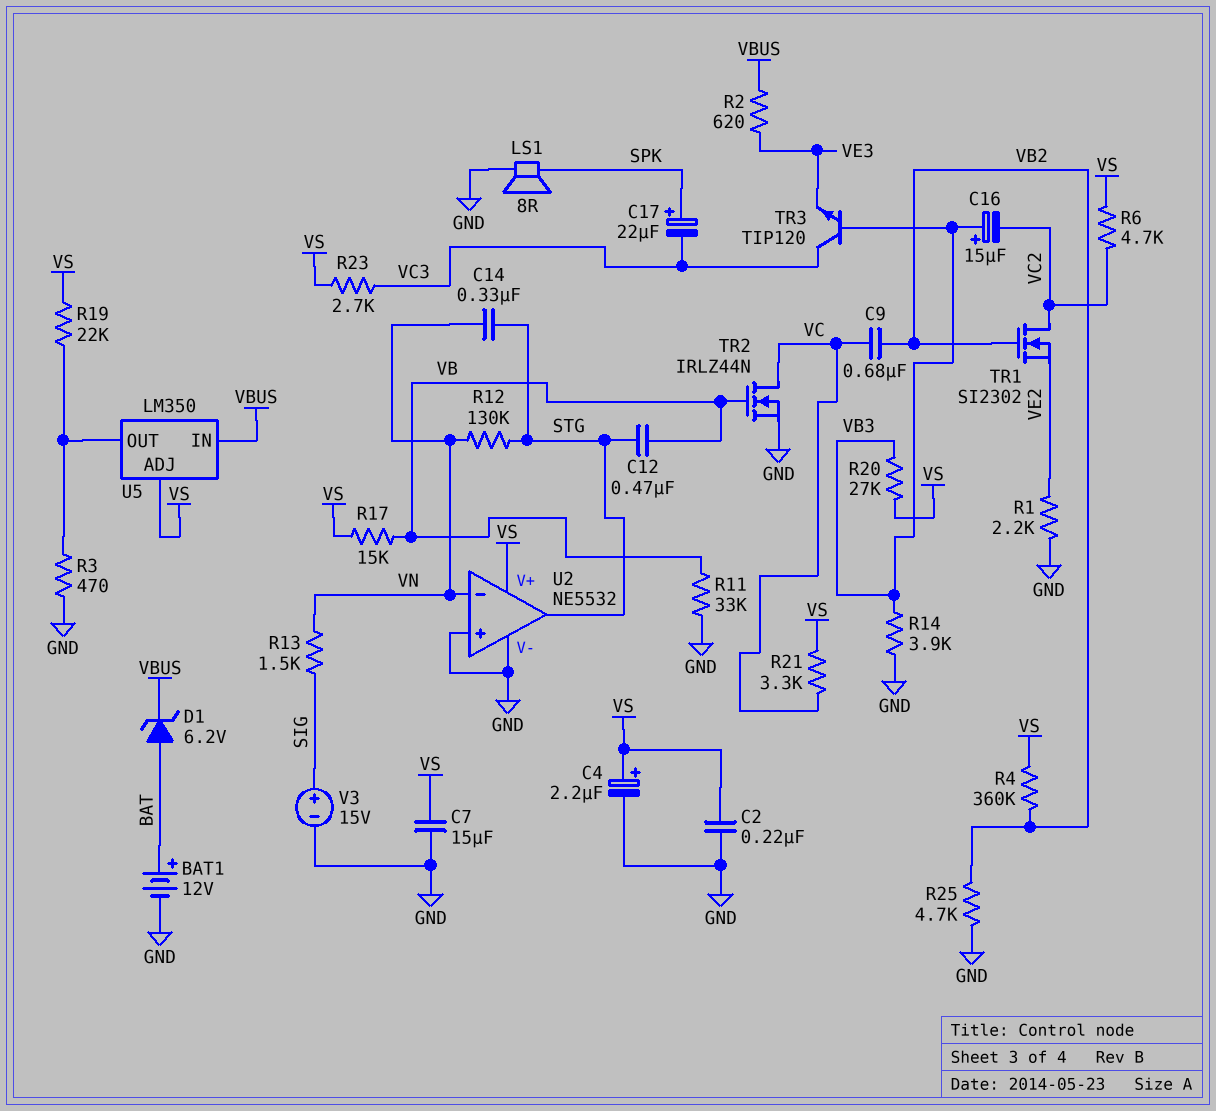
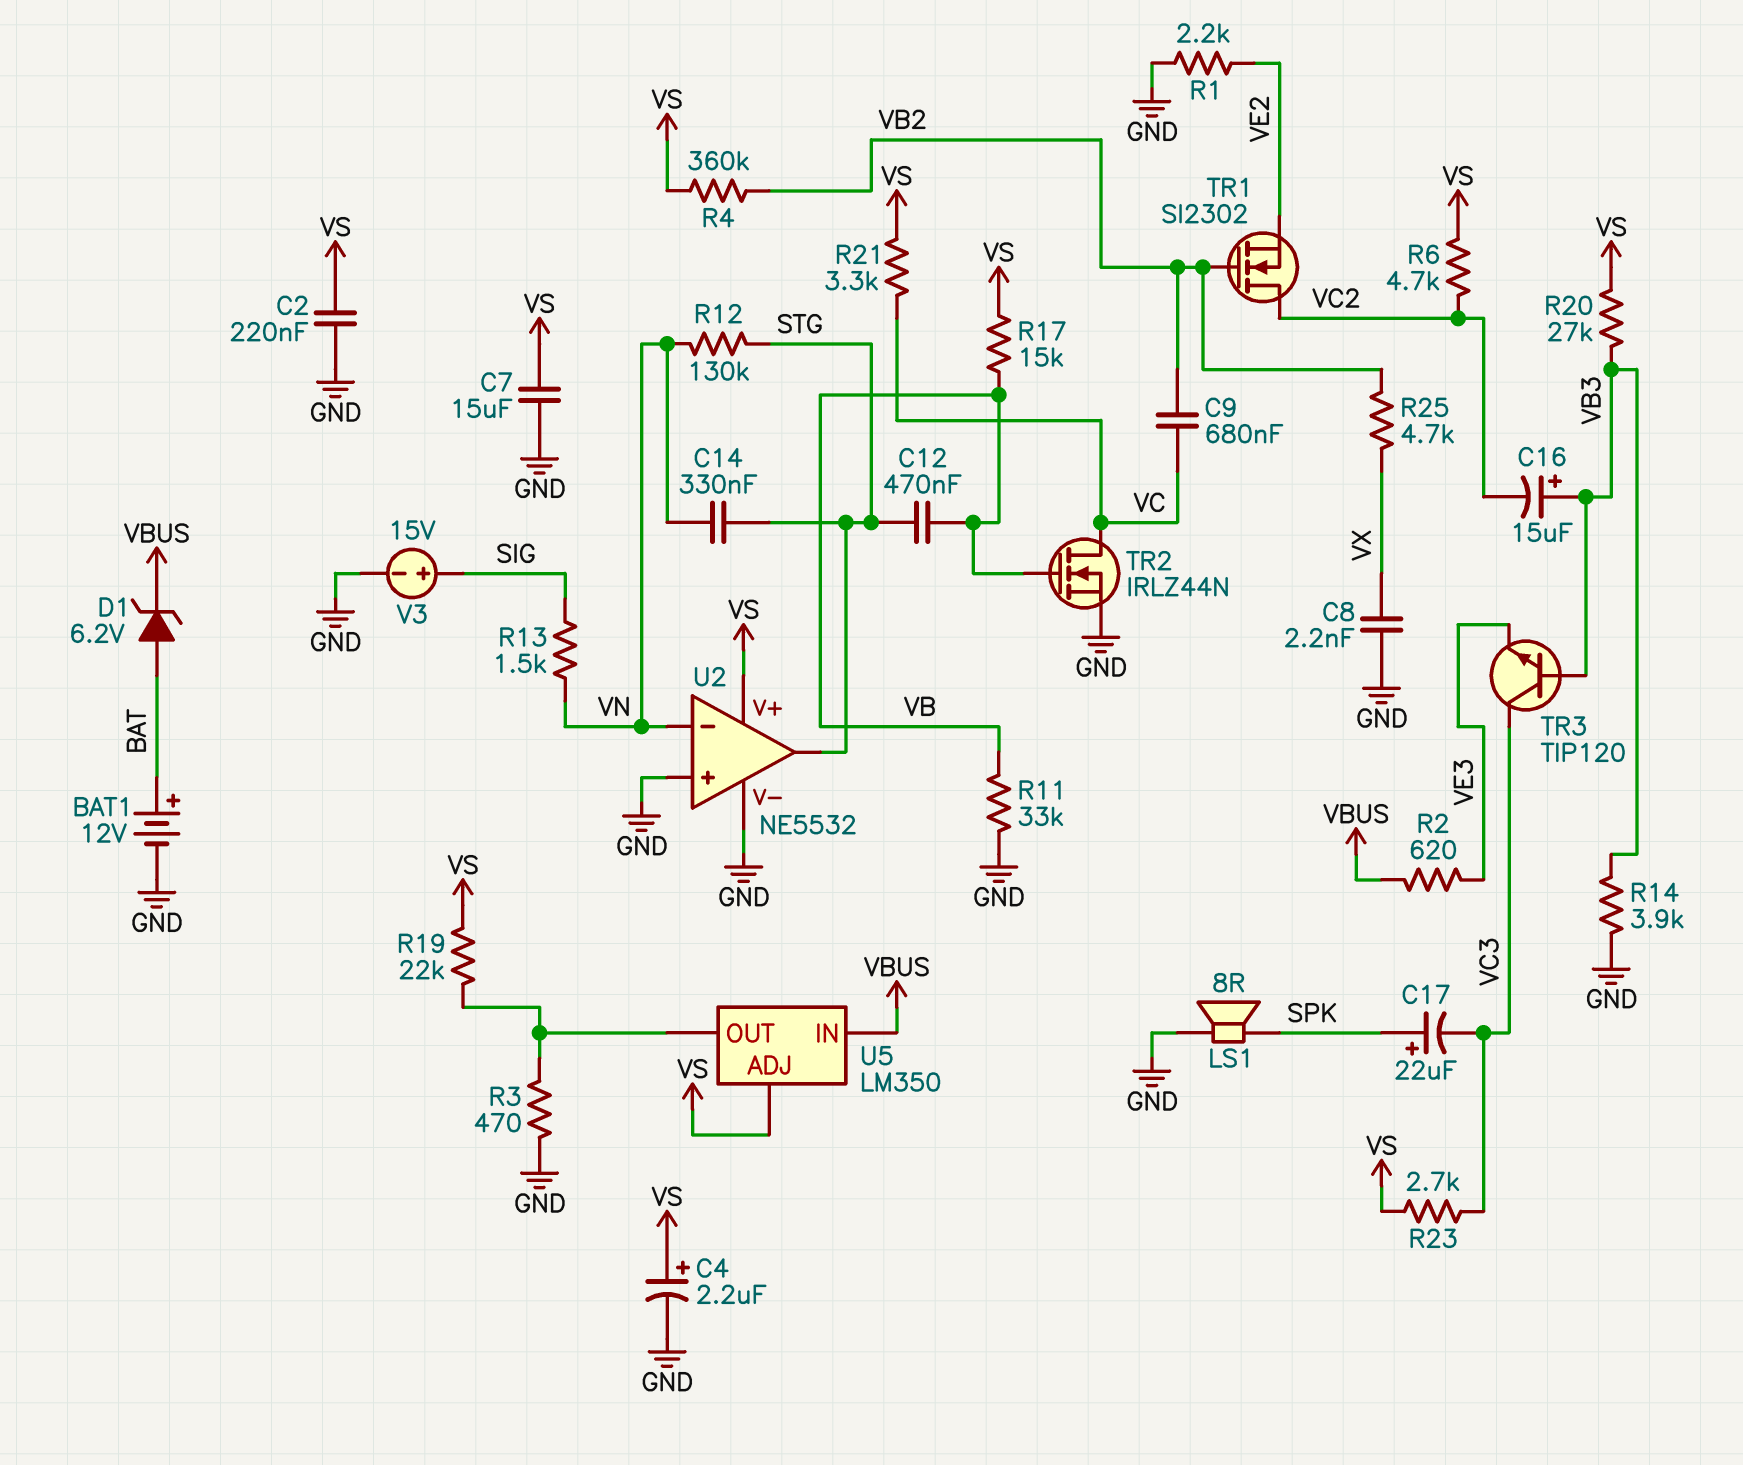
C8: none -> 2.2nF (GND, VX)
R25: 4.7k (GND, VB2) -> 4.7k (VB2, VX)

